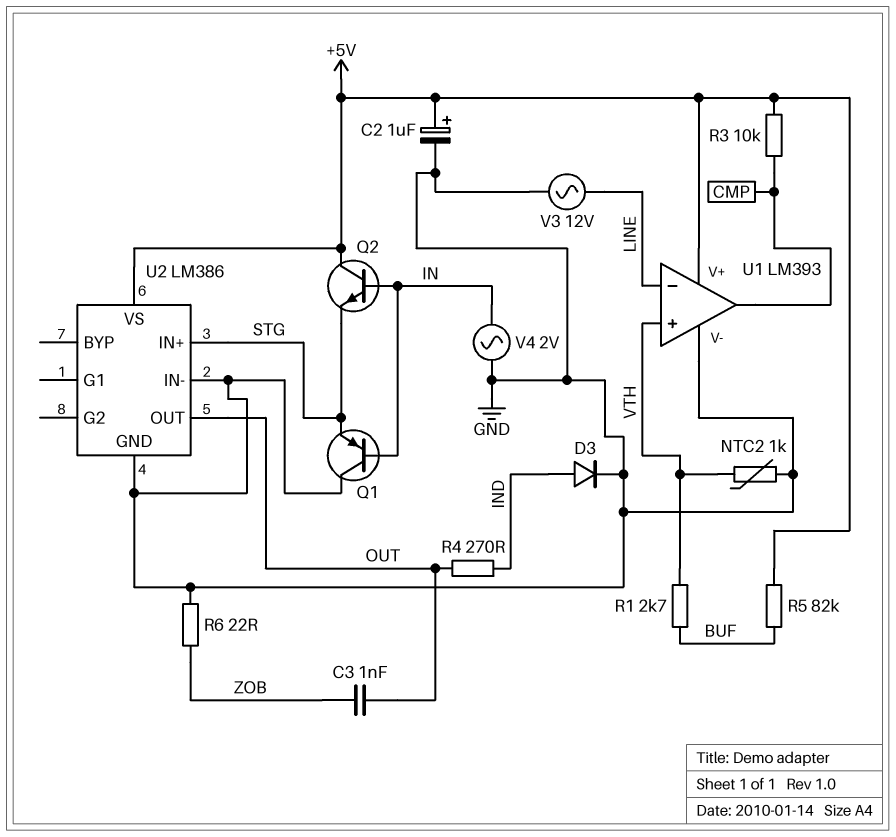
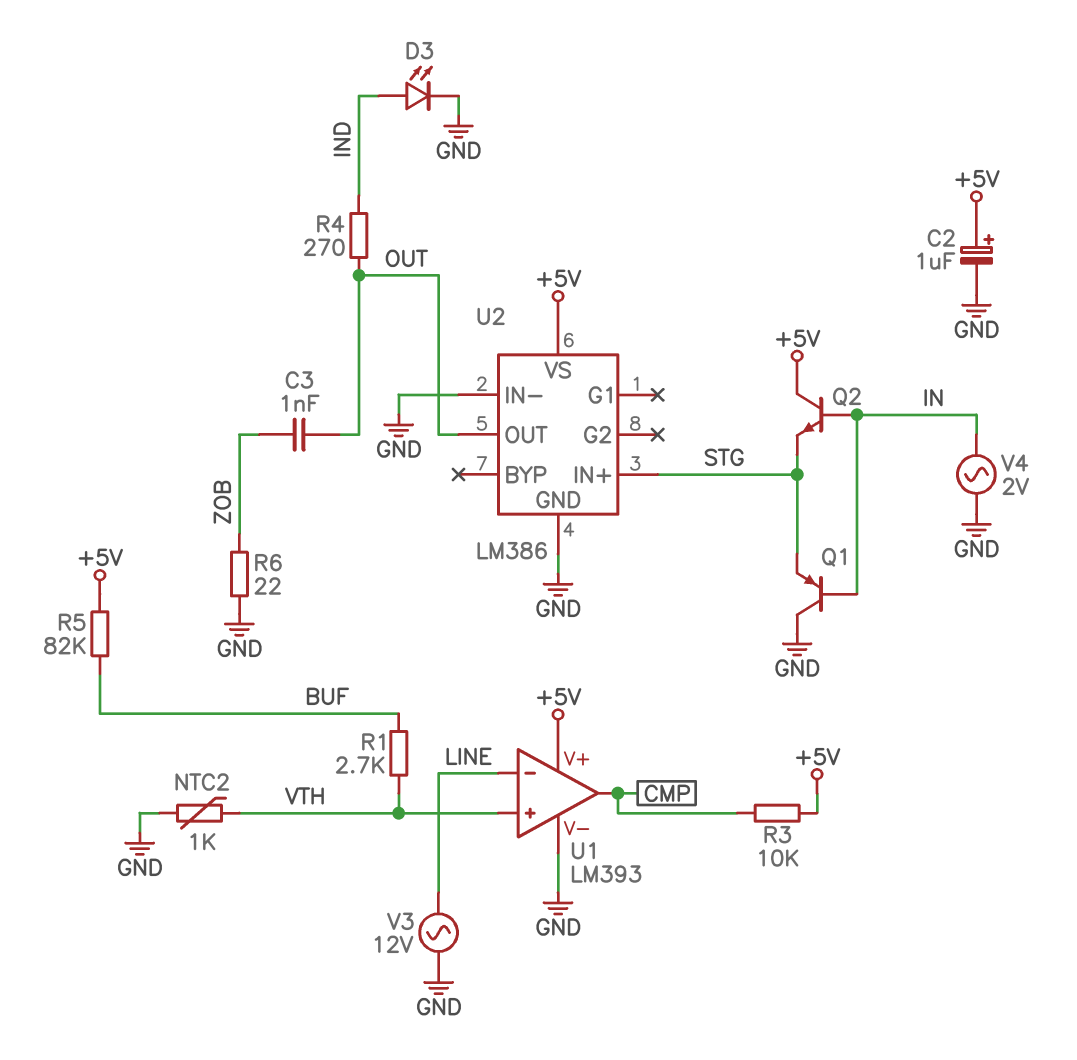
D3: diode (A IND, K GND) -> LED (A IND, K GND)

